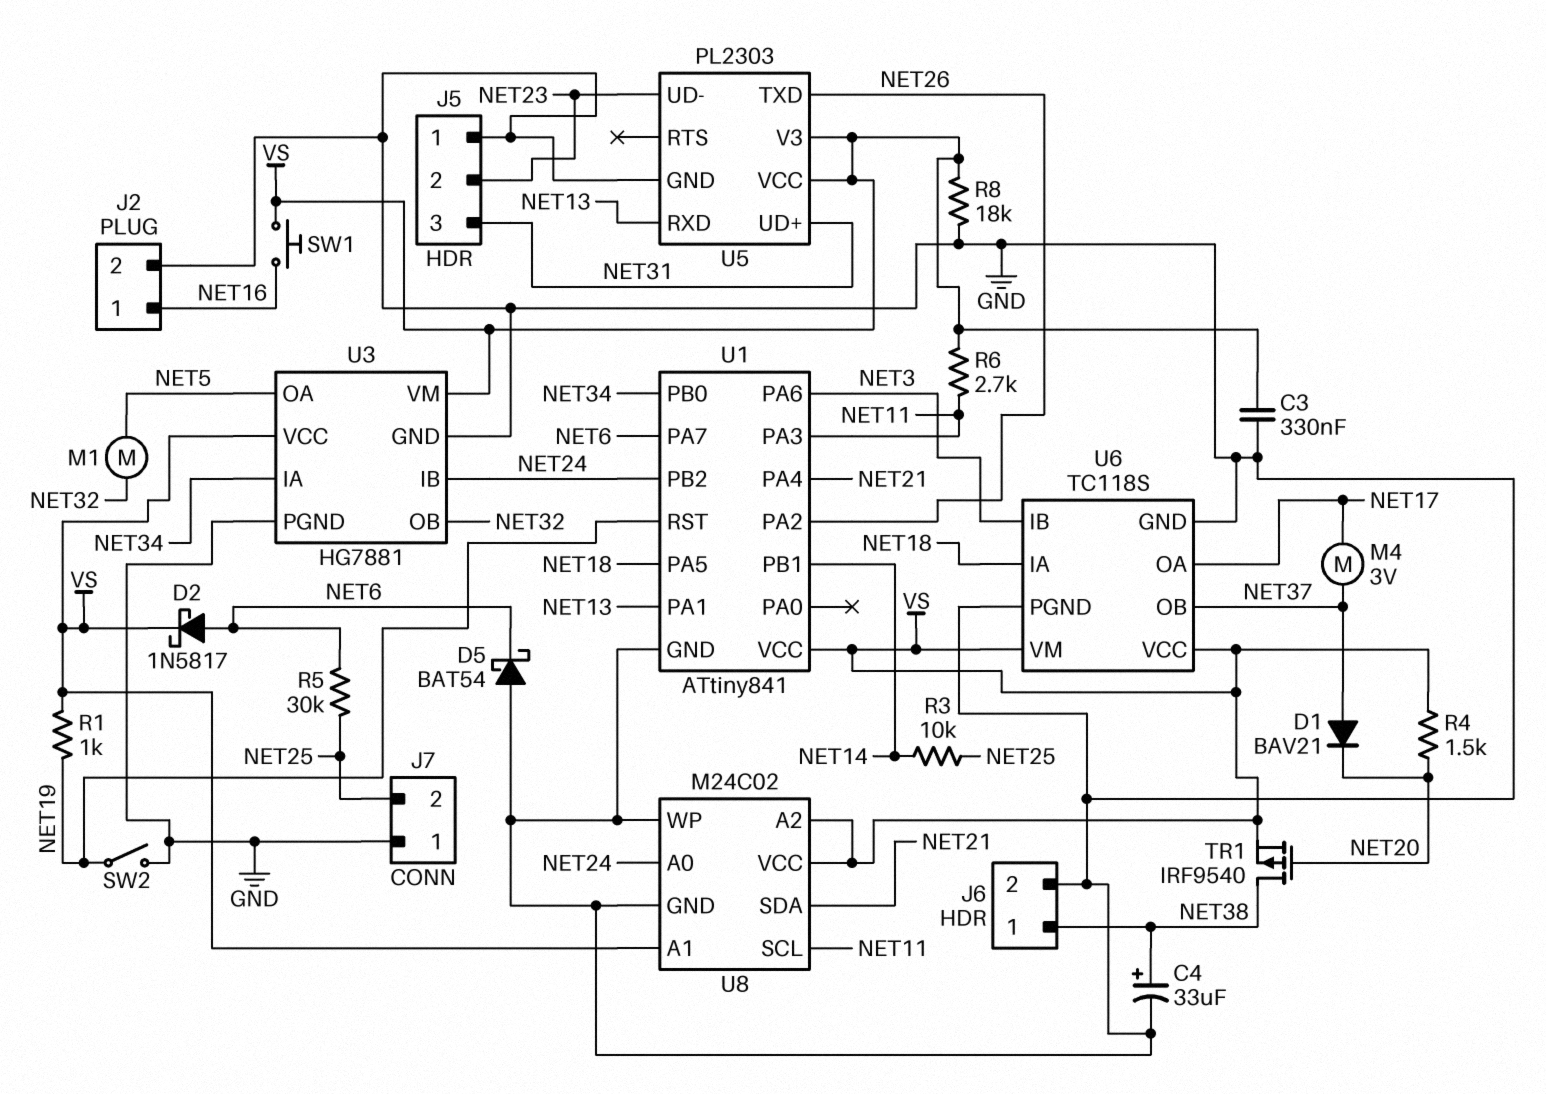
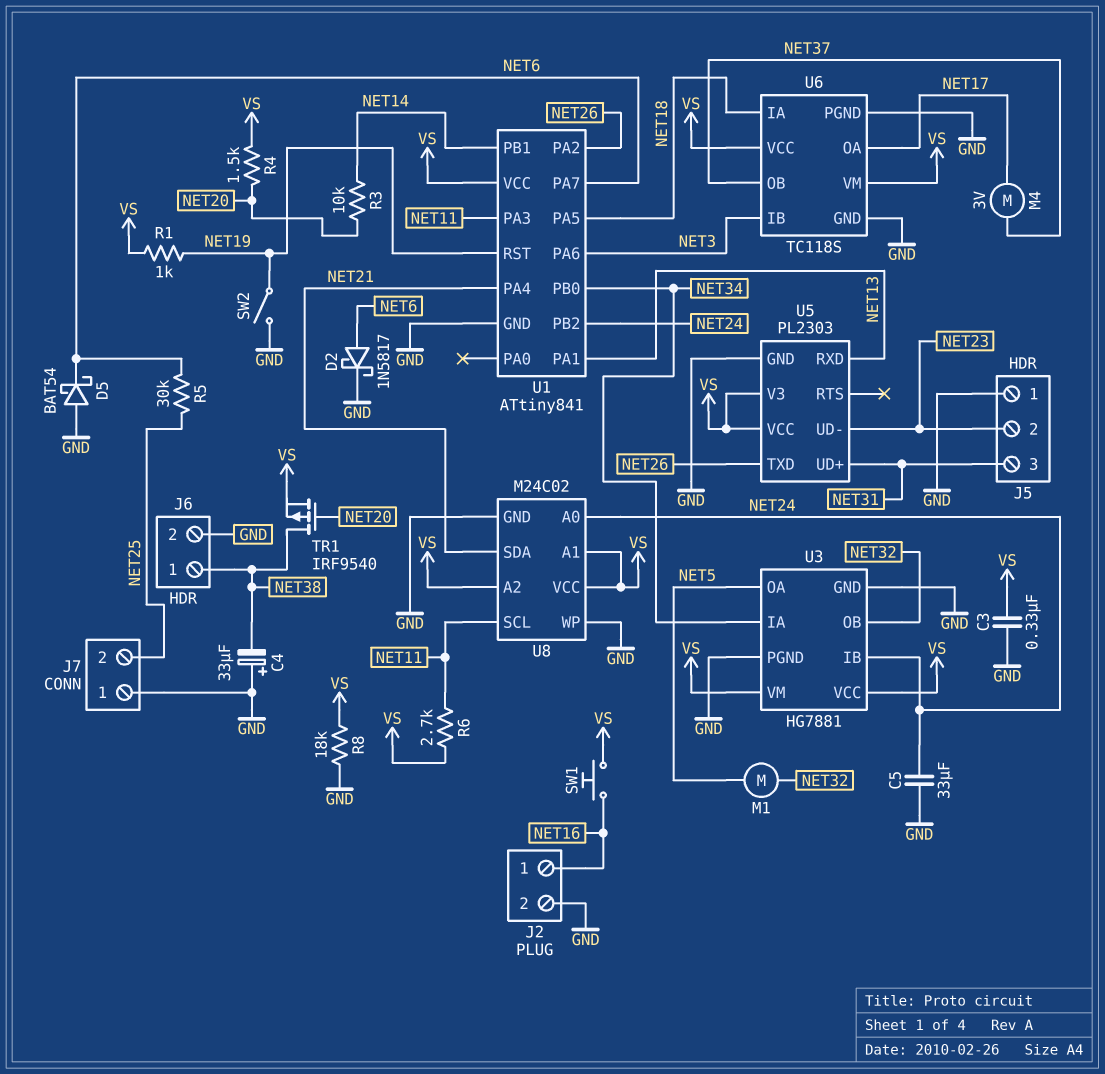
C4: 33uF (plus NET38, minus GND) -> 33uF (plus GND, minus NET38)
C5: none -> 33uF (GND, NET24)
D1: diode BAV21 (A NET37, K NET20) -> none
D2: schottky 1N5817 (A NET6, K VS) -> schottky 1N5817 (A NET6, K GND)
R3: 10k (NET14, NET25) -> 10k (NET14, NET20)

